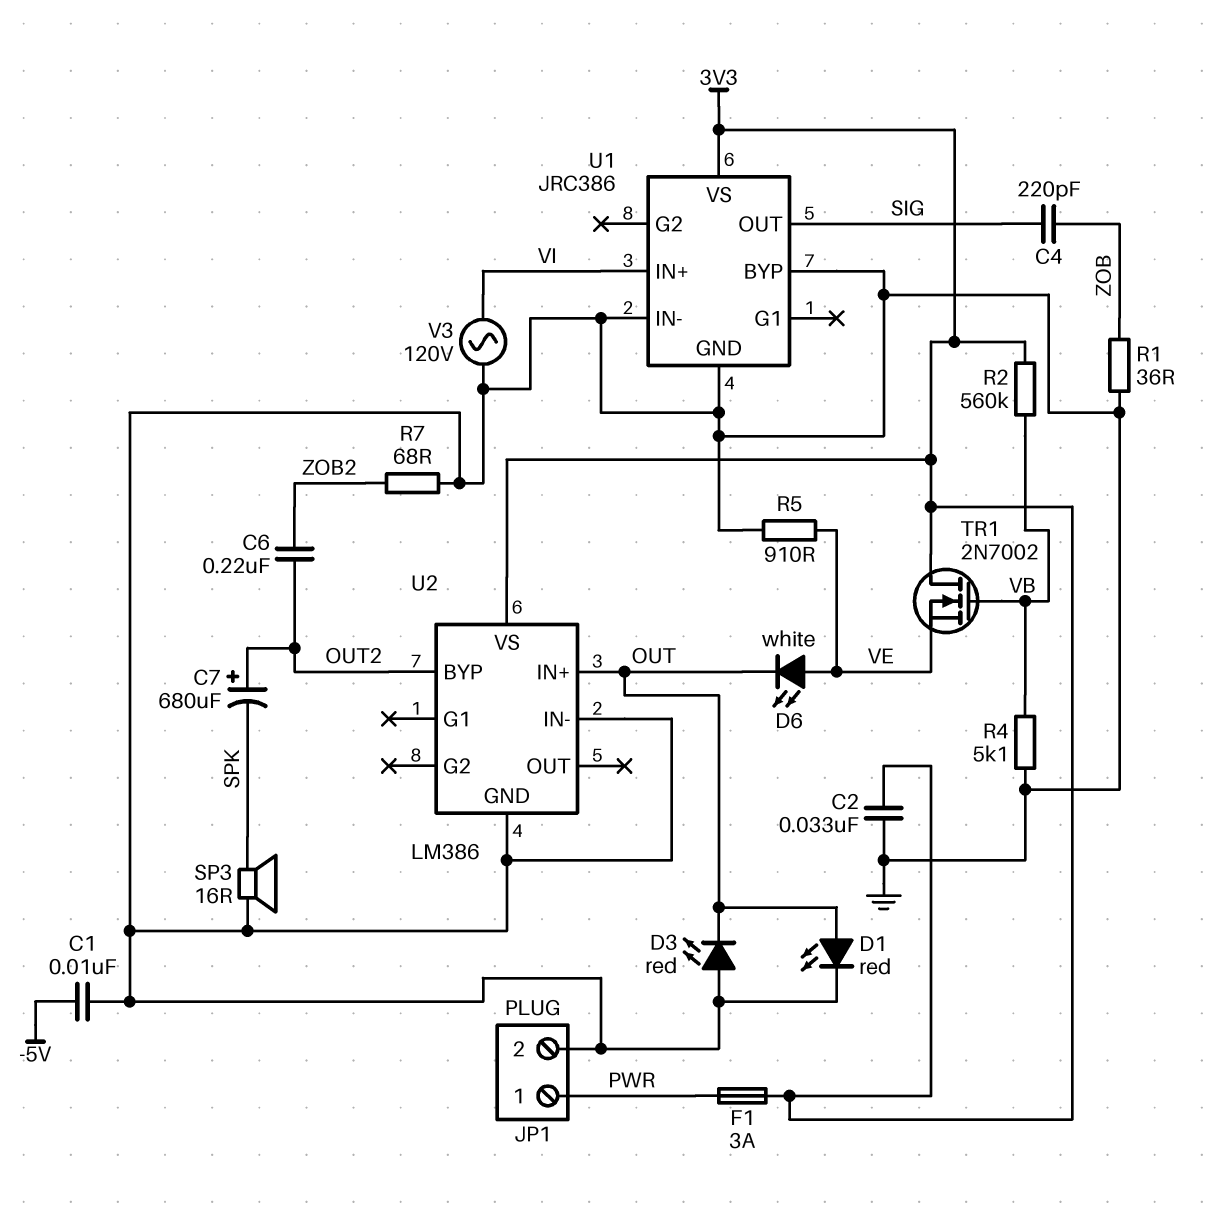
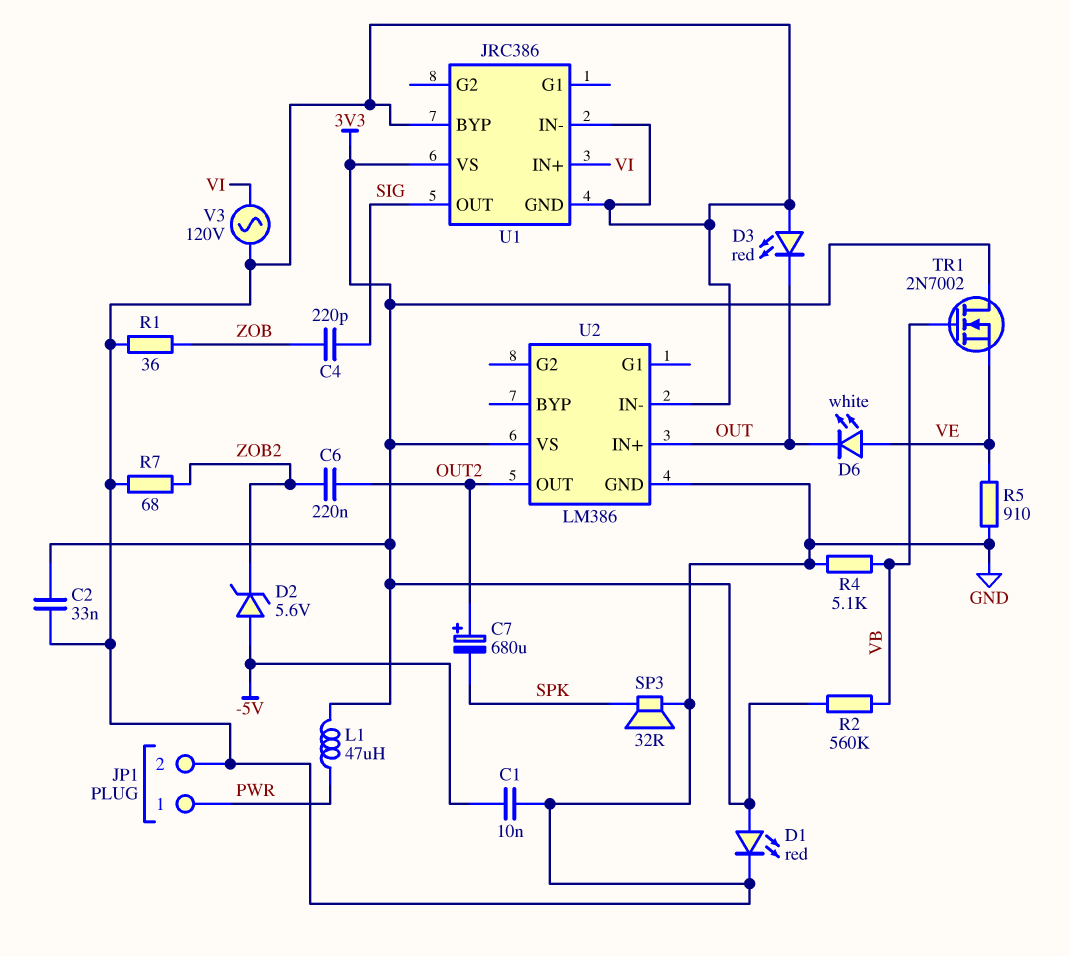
D1: LED red (A OUT, K GND) -> LED red (A 3V3, K GND)
D2: none -> zener 5.6V (A -5V, K ZOB2)
F1: 3A (3V3, PWR) -> none
L1: none -> 47uH (3V3, PWR)
SP3: speaker 16R (GND, SPK) -> speaker 32R (GND, SPK)
U2 pin BYP: OUT2 -> none
U2 pin OUT: none -> OUT2

